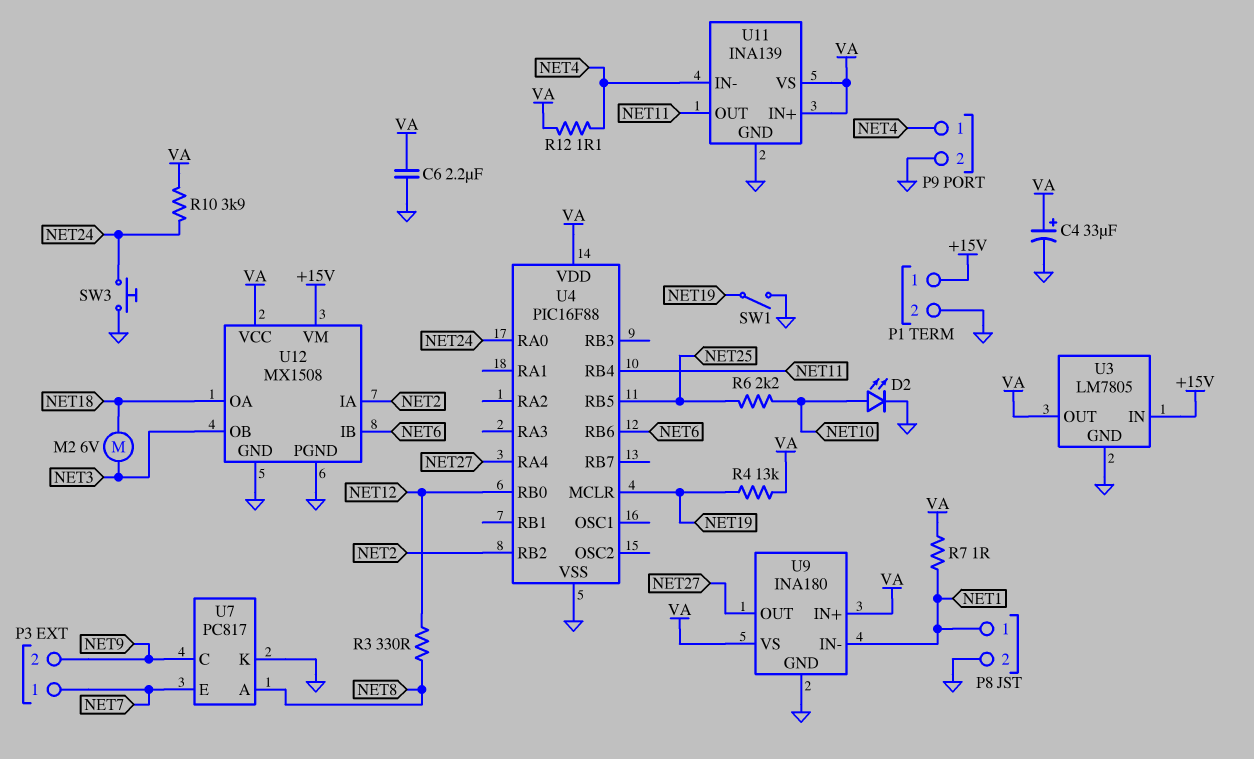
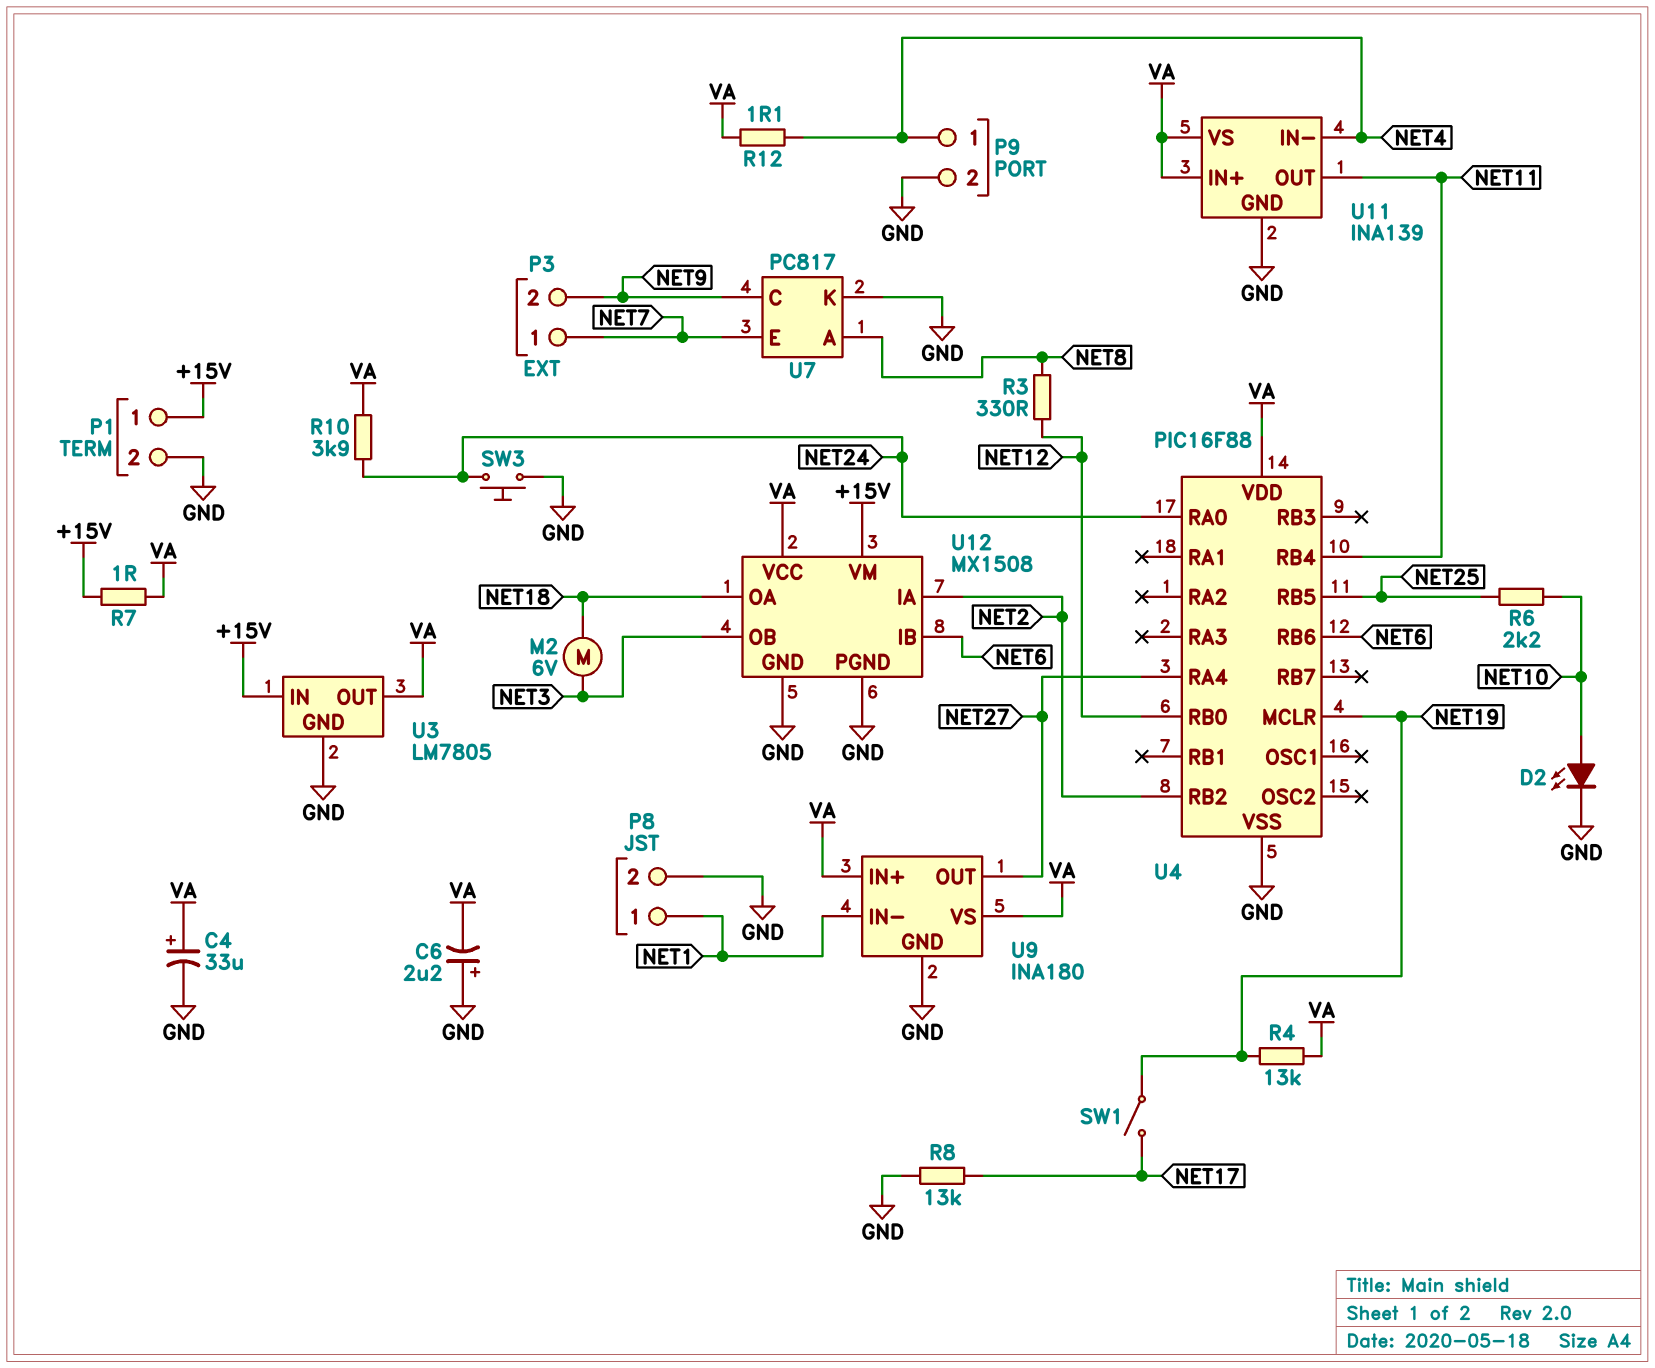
C6: 2.2uF (GND, VA) -> 2.2uF (plus GND, minus VA)
R7: 1 (NET1, VA) -> 1 (+15V, VA)
R8: none -> 13k (GND, NET17)
SW1: switch (GND, NET19) -> switch (NET17, NET19)

